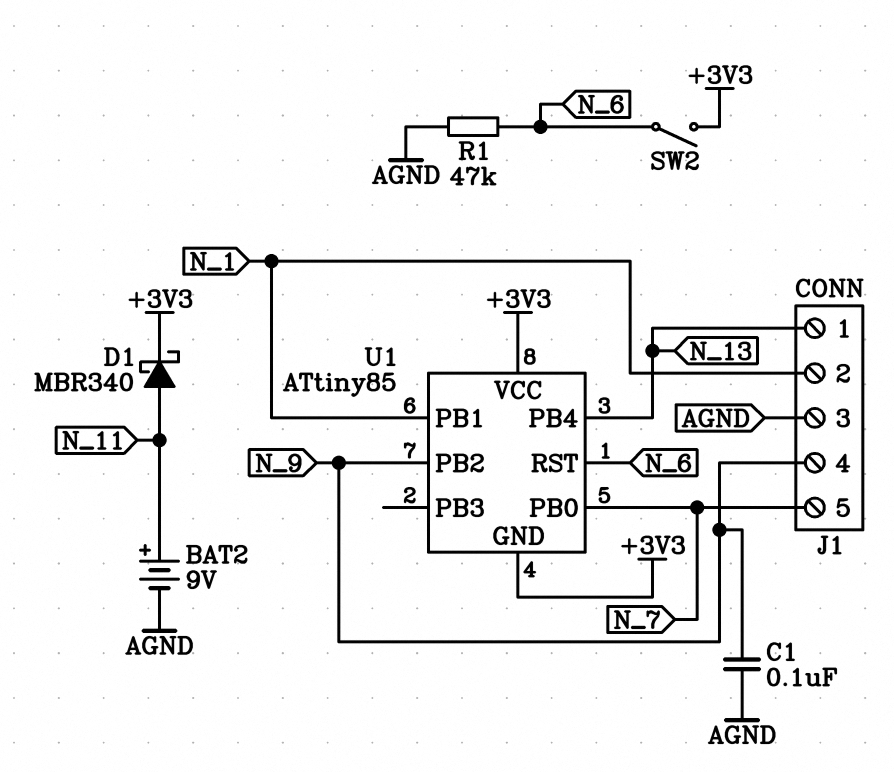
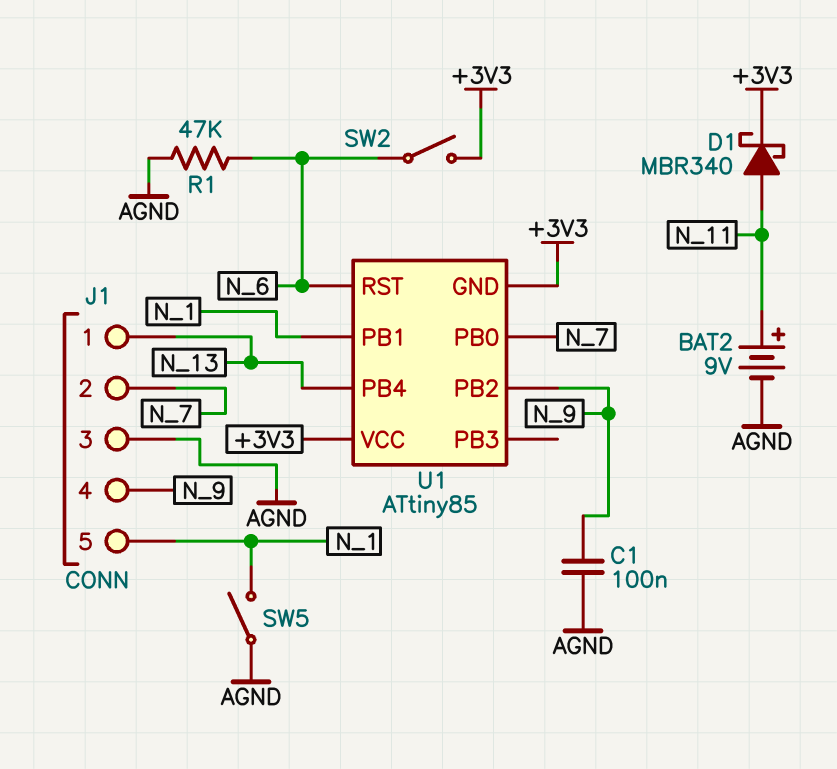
J1 pin 2: N_1 -> N_7
J1 pin 5: N_7 -> N_1
SW5: none -> switch (AGND, N_1)

